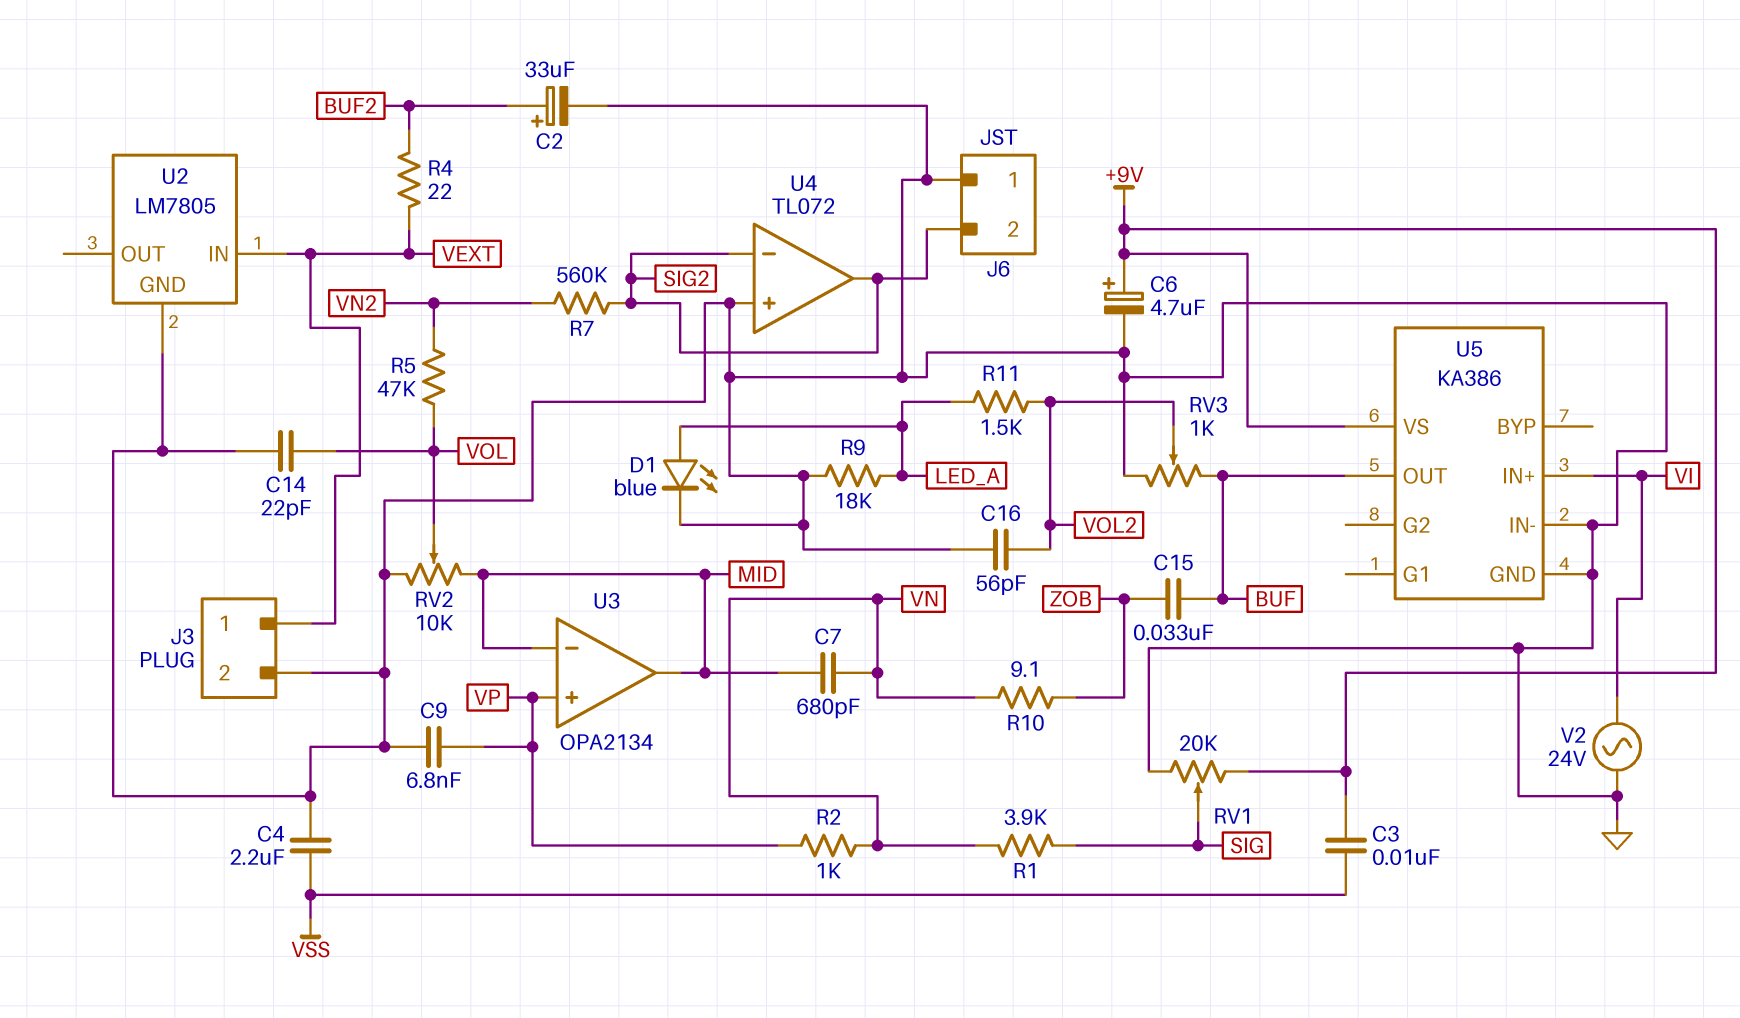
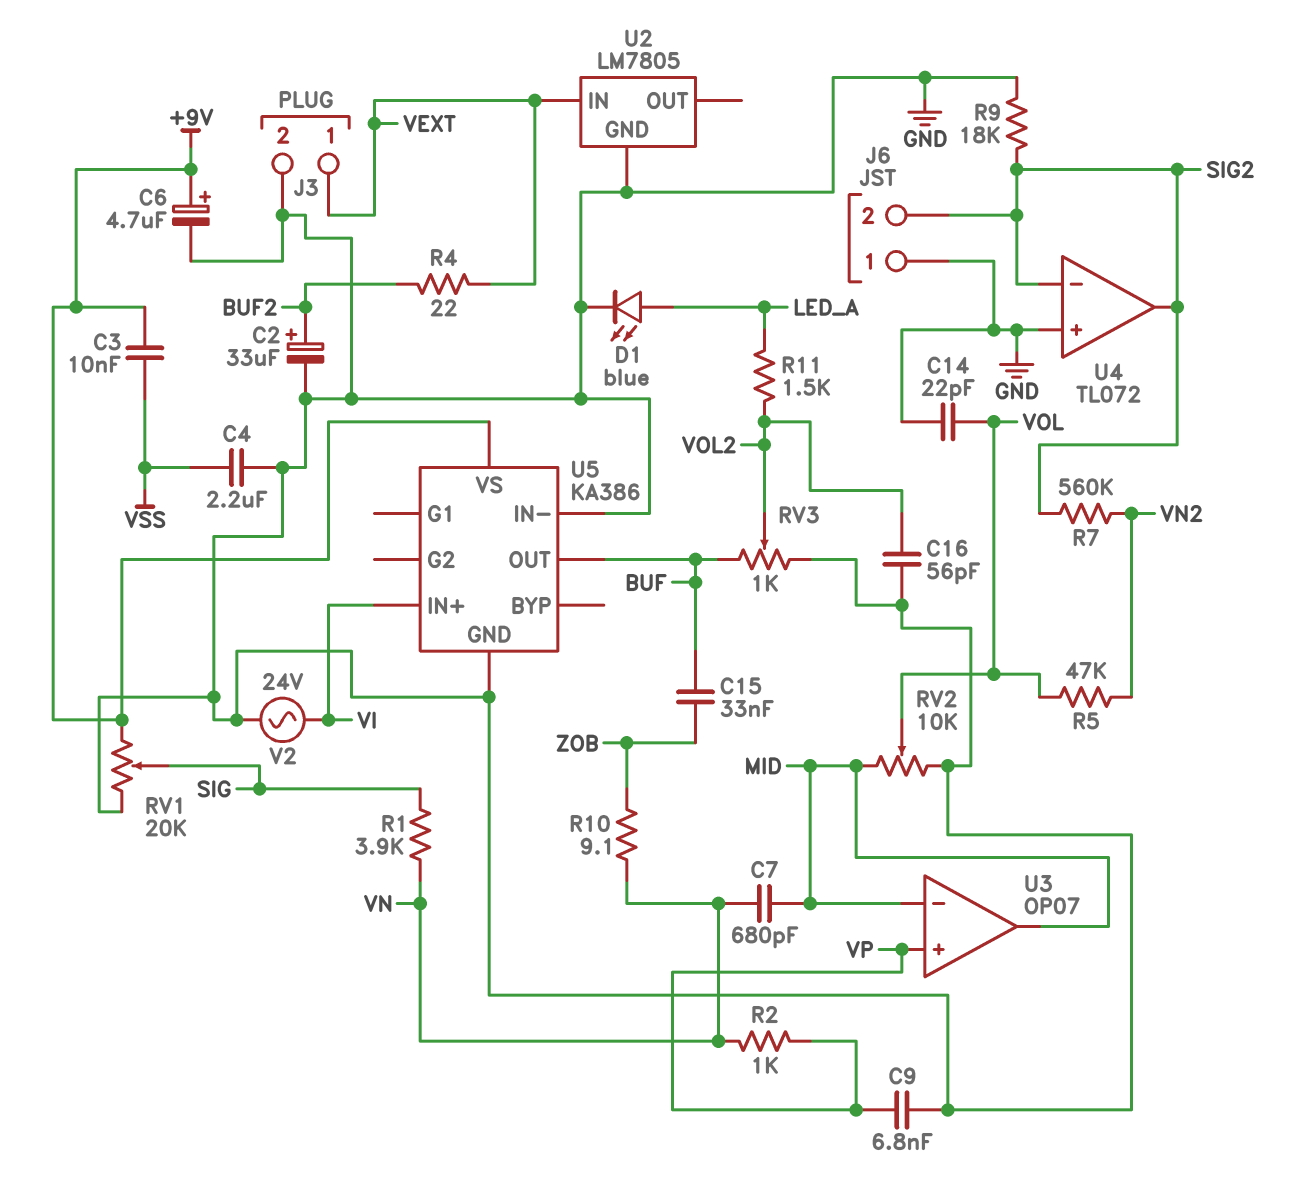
R9: 18k (GND, LED_A) -> 18k (GND, SIG2)
U3: OPA2134 -> OP07

